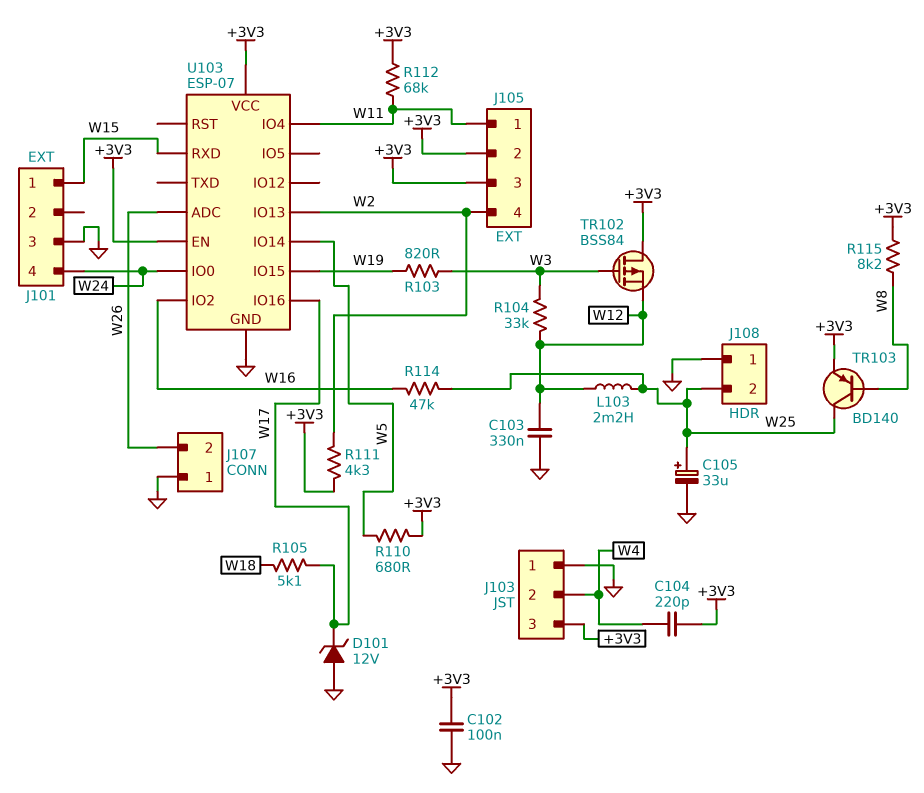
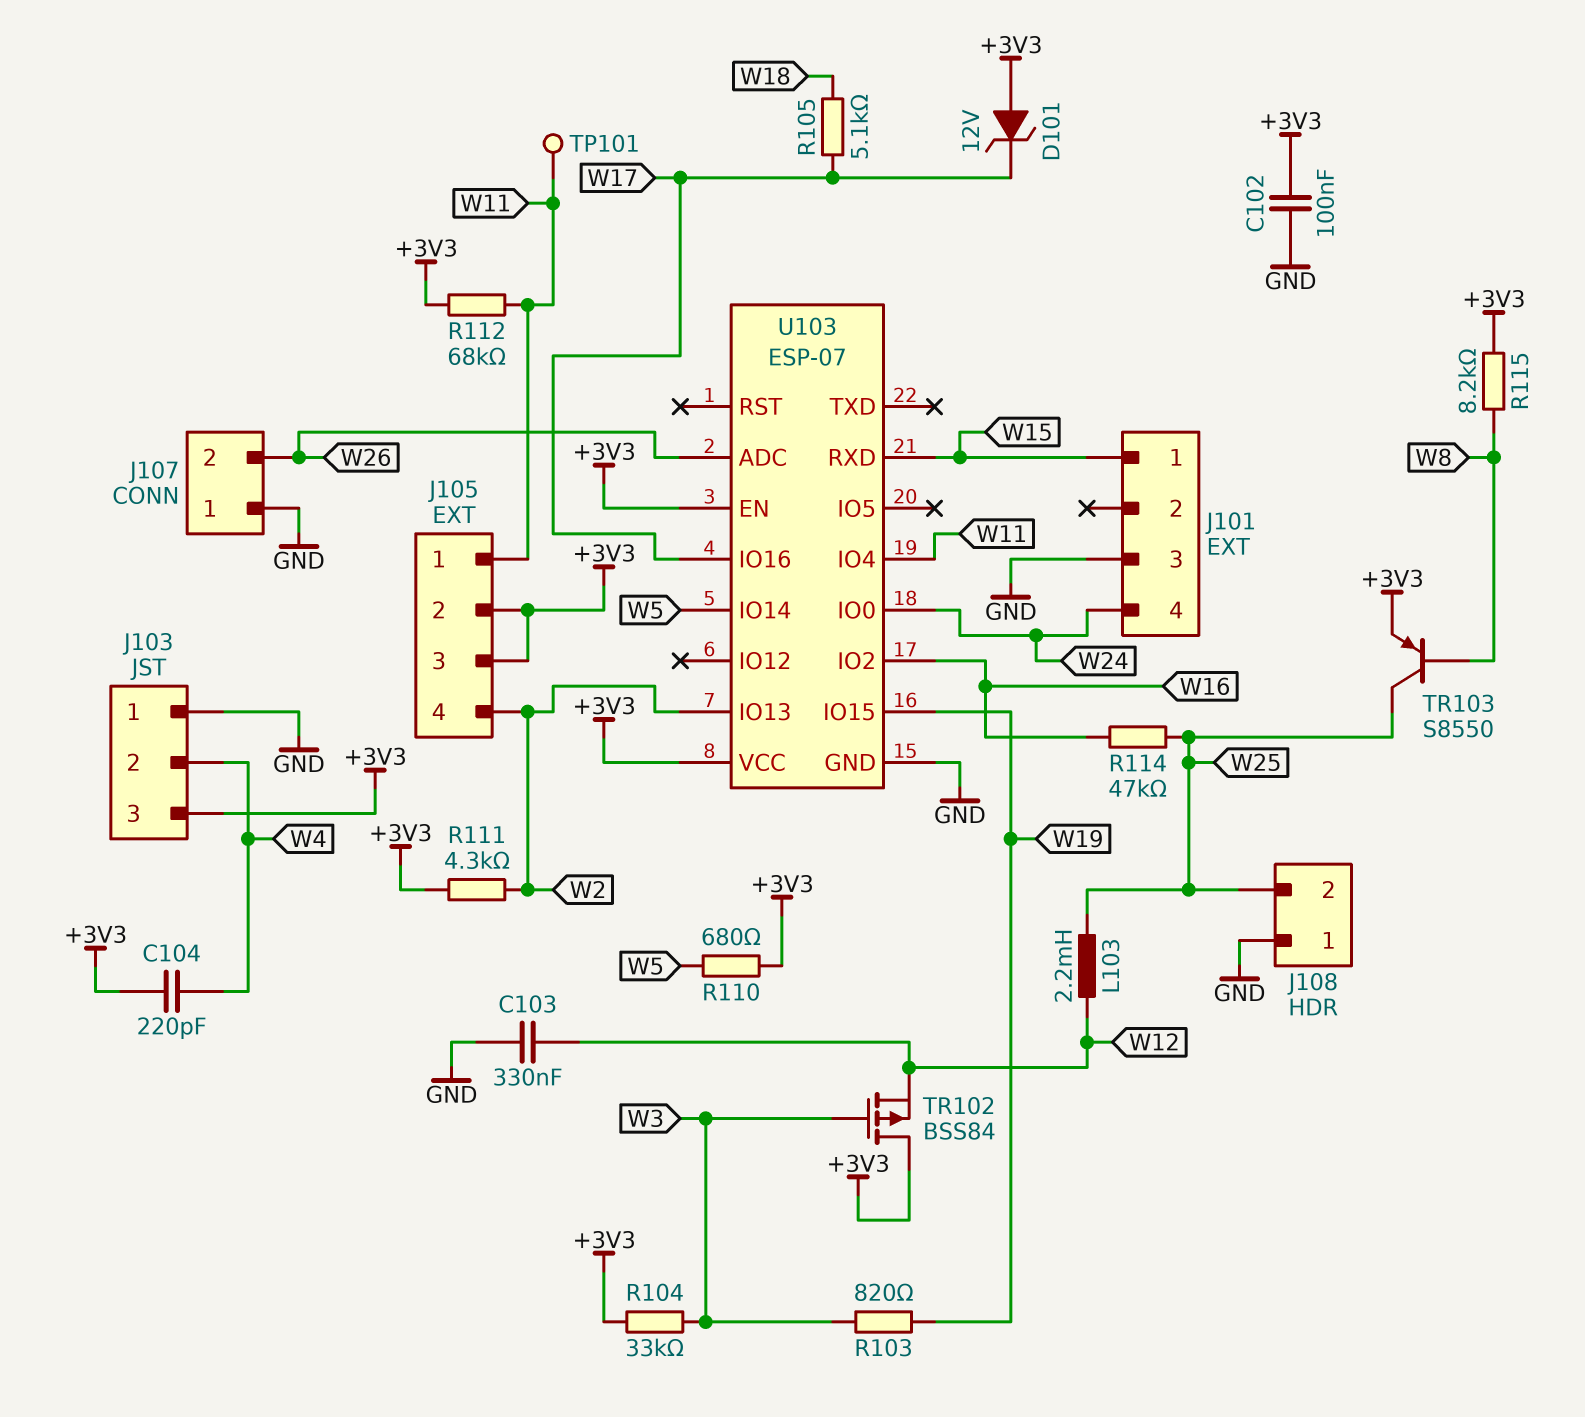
C105: 33uF (plus W25, minus GND) -> none
D101: zener 12V (A GND, K W17) -> zener 12V (A +3V3, K W17)
R104: 33k (W3, W12) -> 33k (+3V3, W3)
TP101: none -> test point (W11)
TR103: PNP BD140 (B W8, C W25, E +3V3) -> PNP S8550 (B W8, C W25, E +3V3)

